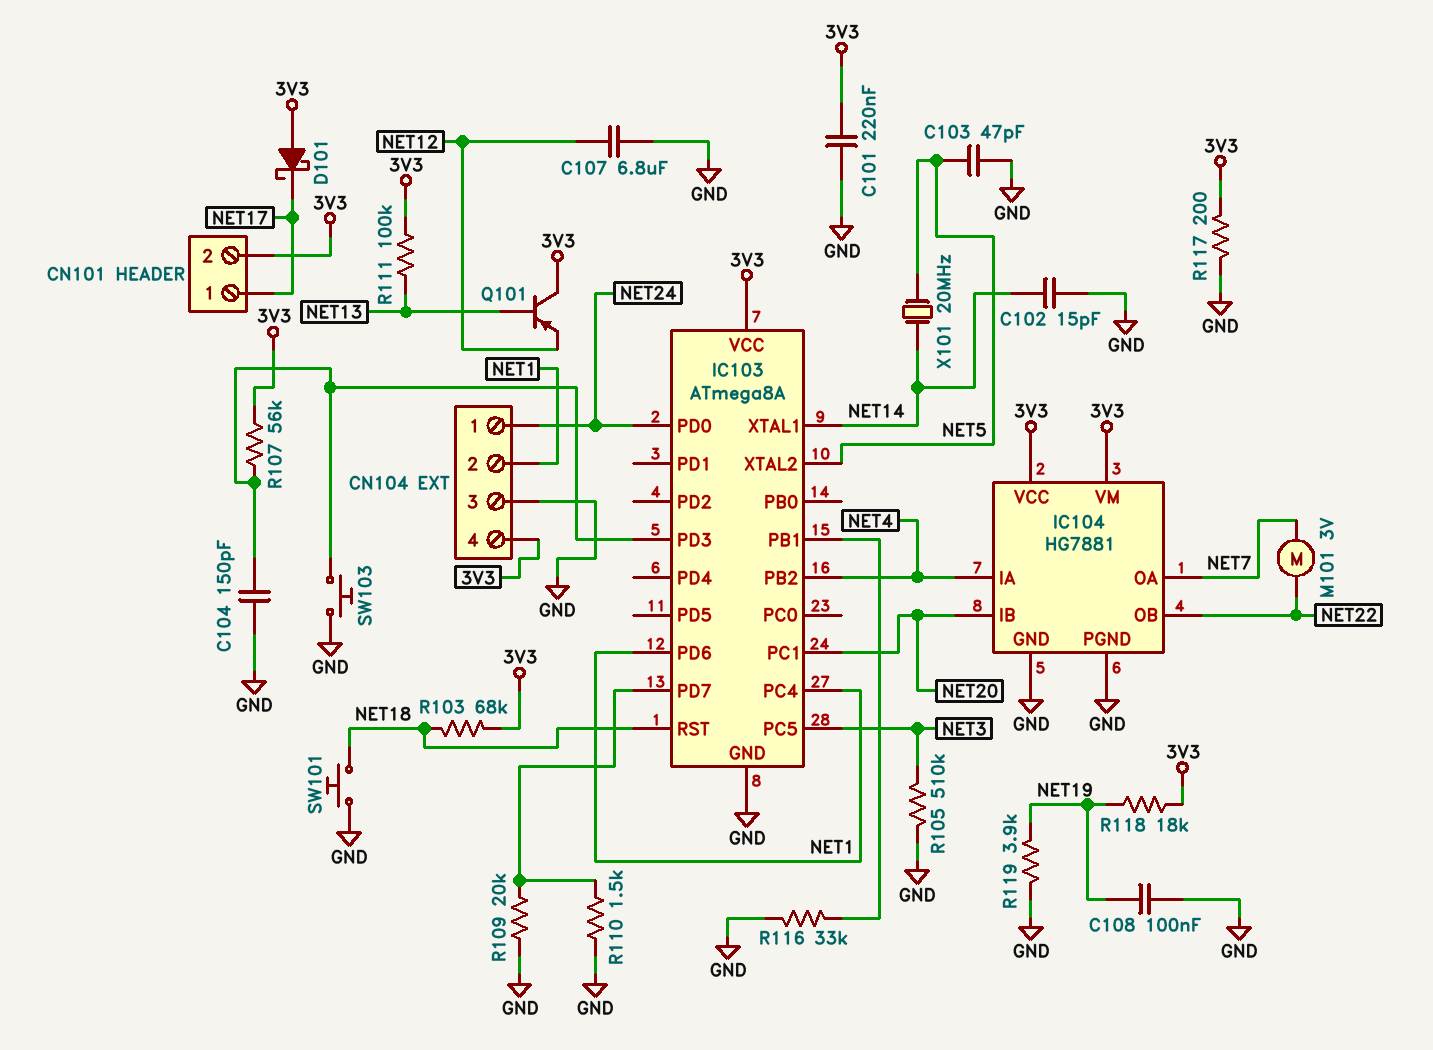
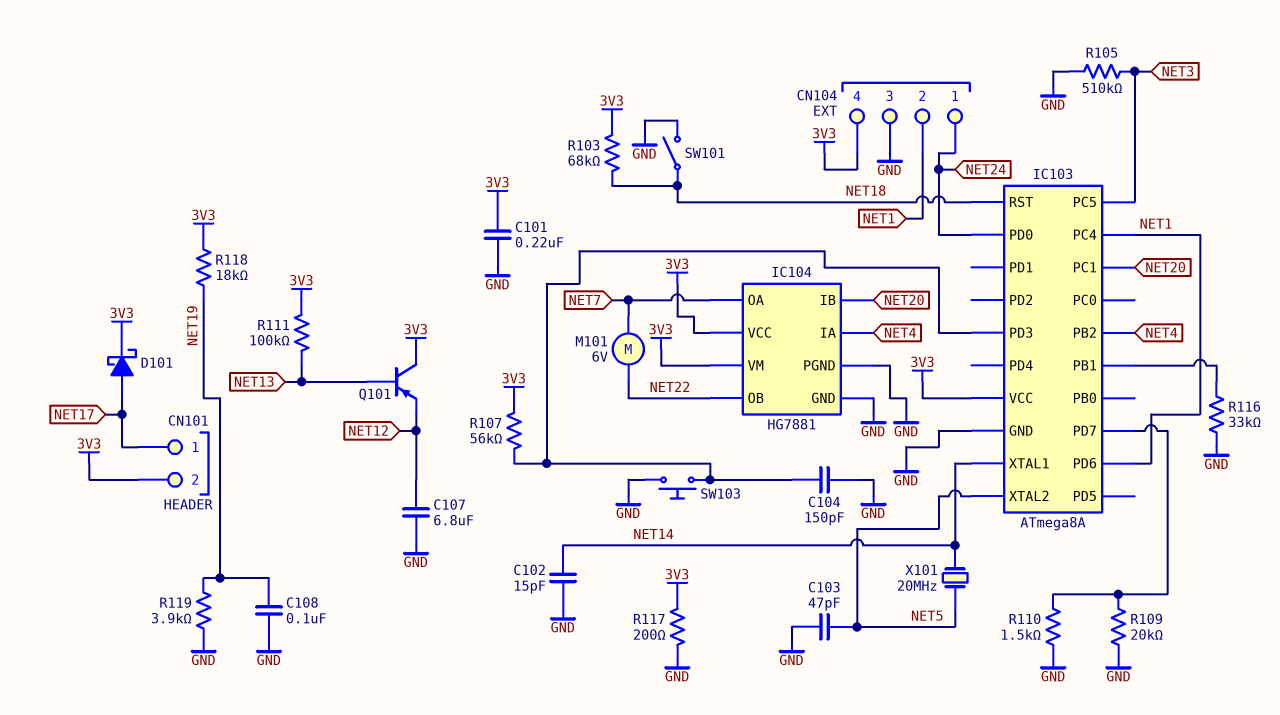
D101: schottky (A 3V3, K NET17) -> schottky (A NET17, K 3V3)
M101: motor 3V (NET7, NET22) -> motor 6V (NET7, NET22)
SW101: button (GND, NET18) -> switch (GND, NET18)

